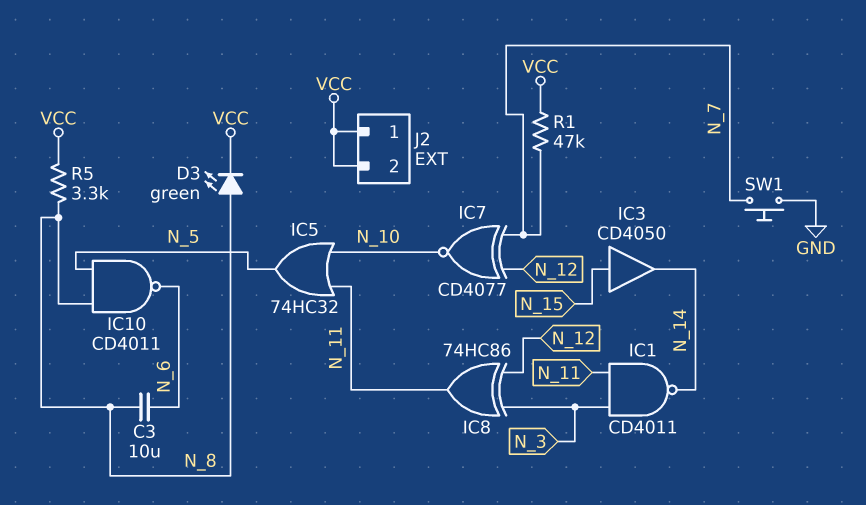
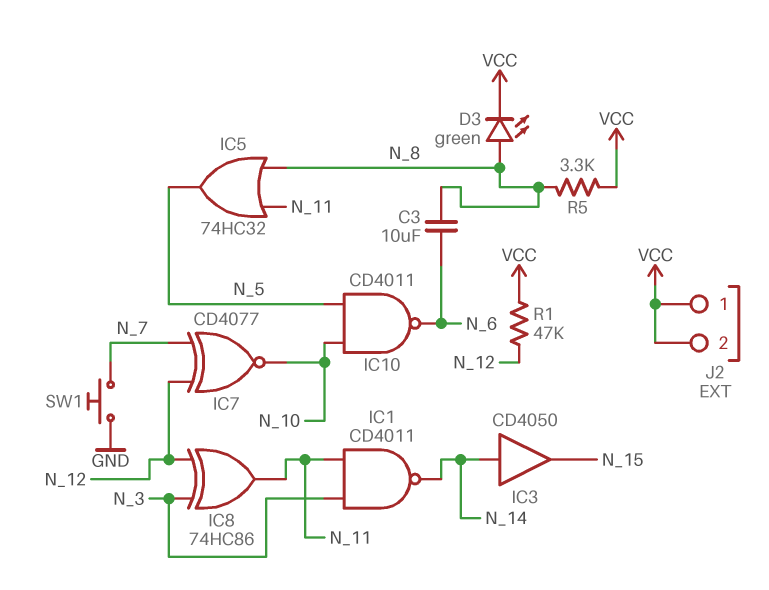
IC3: buffer CD4050 (in N_15, out N_14) -> buffer CD4050 (in N_14, out N_15)
IC5: OR 74HC32 (in N_10, in N_11, out N_5) -> OR 74HC32 (in N_8, in N_11, out N_5)
IC10: NAND CD4011 (in N_5, in N_8, out N_6) -> NAND CD4011 (in N_5, in N_10, out N_6)
R1: 47k (N_7, VCC) -> 47k (N_12, VCC)

